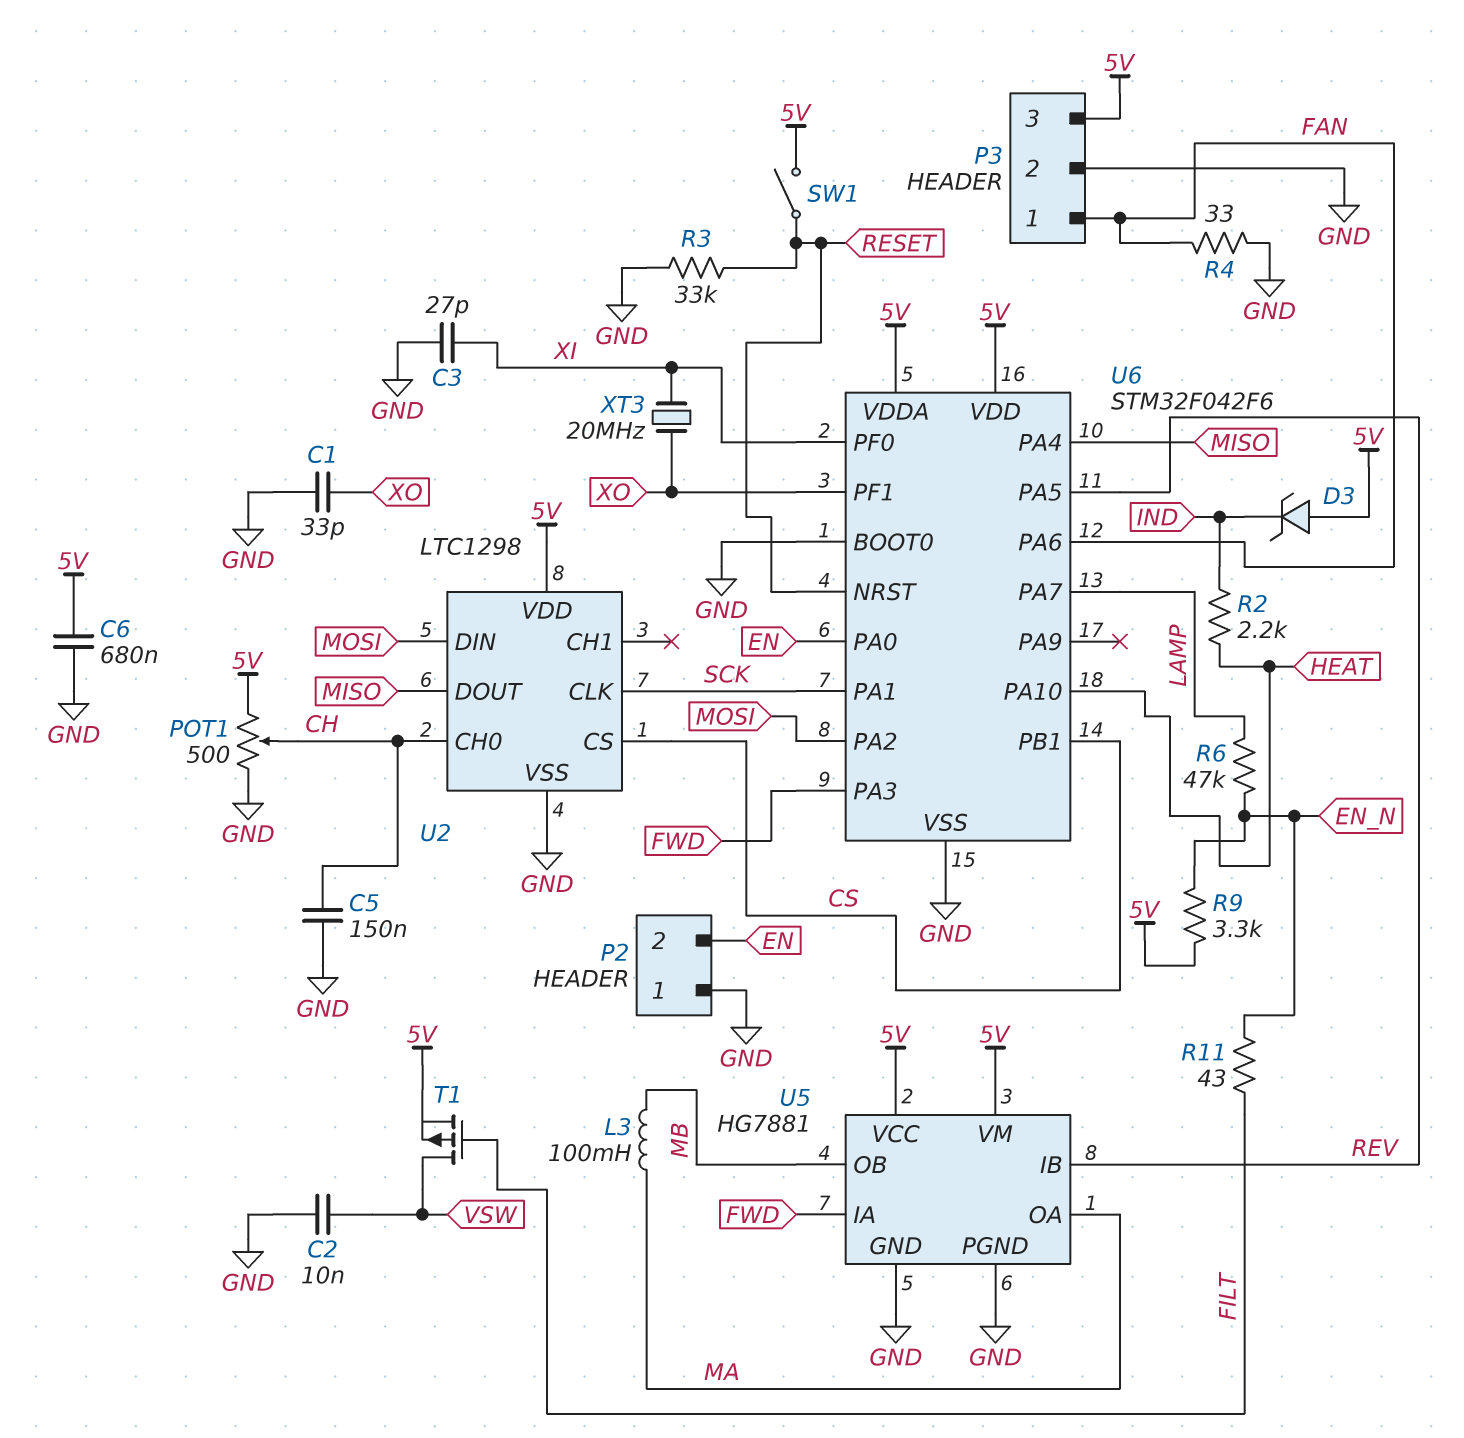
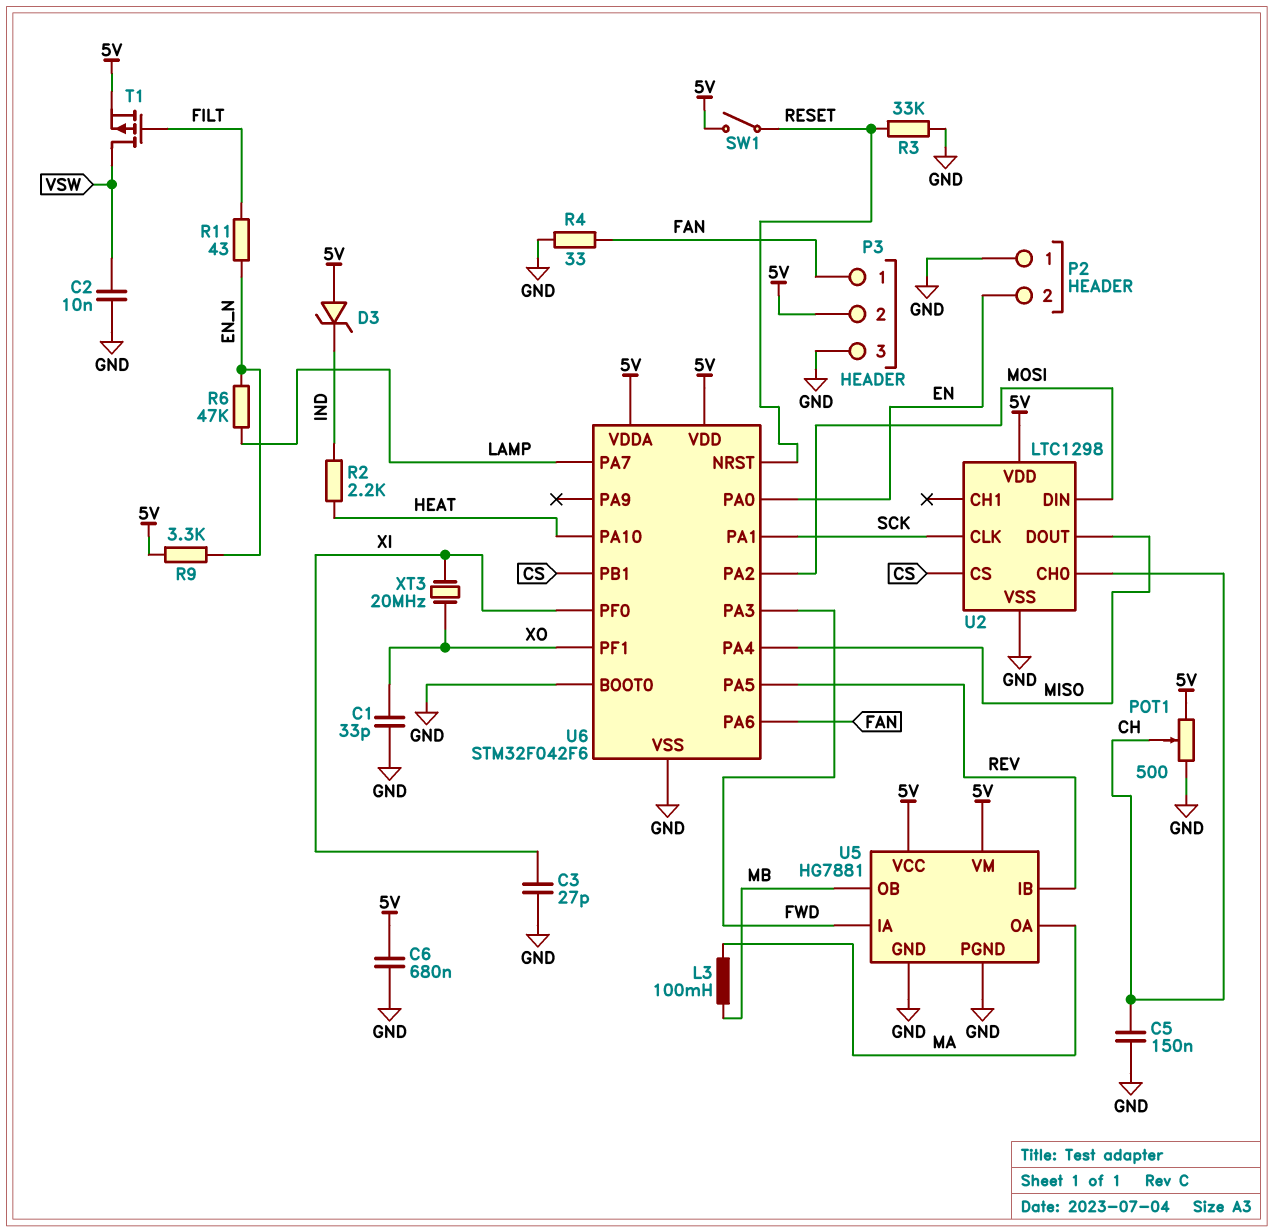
P3 pin 2: GND -> 5V
P3 pin 3: 5V -> GND

